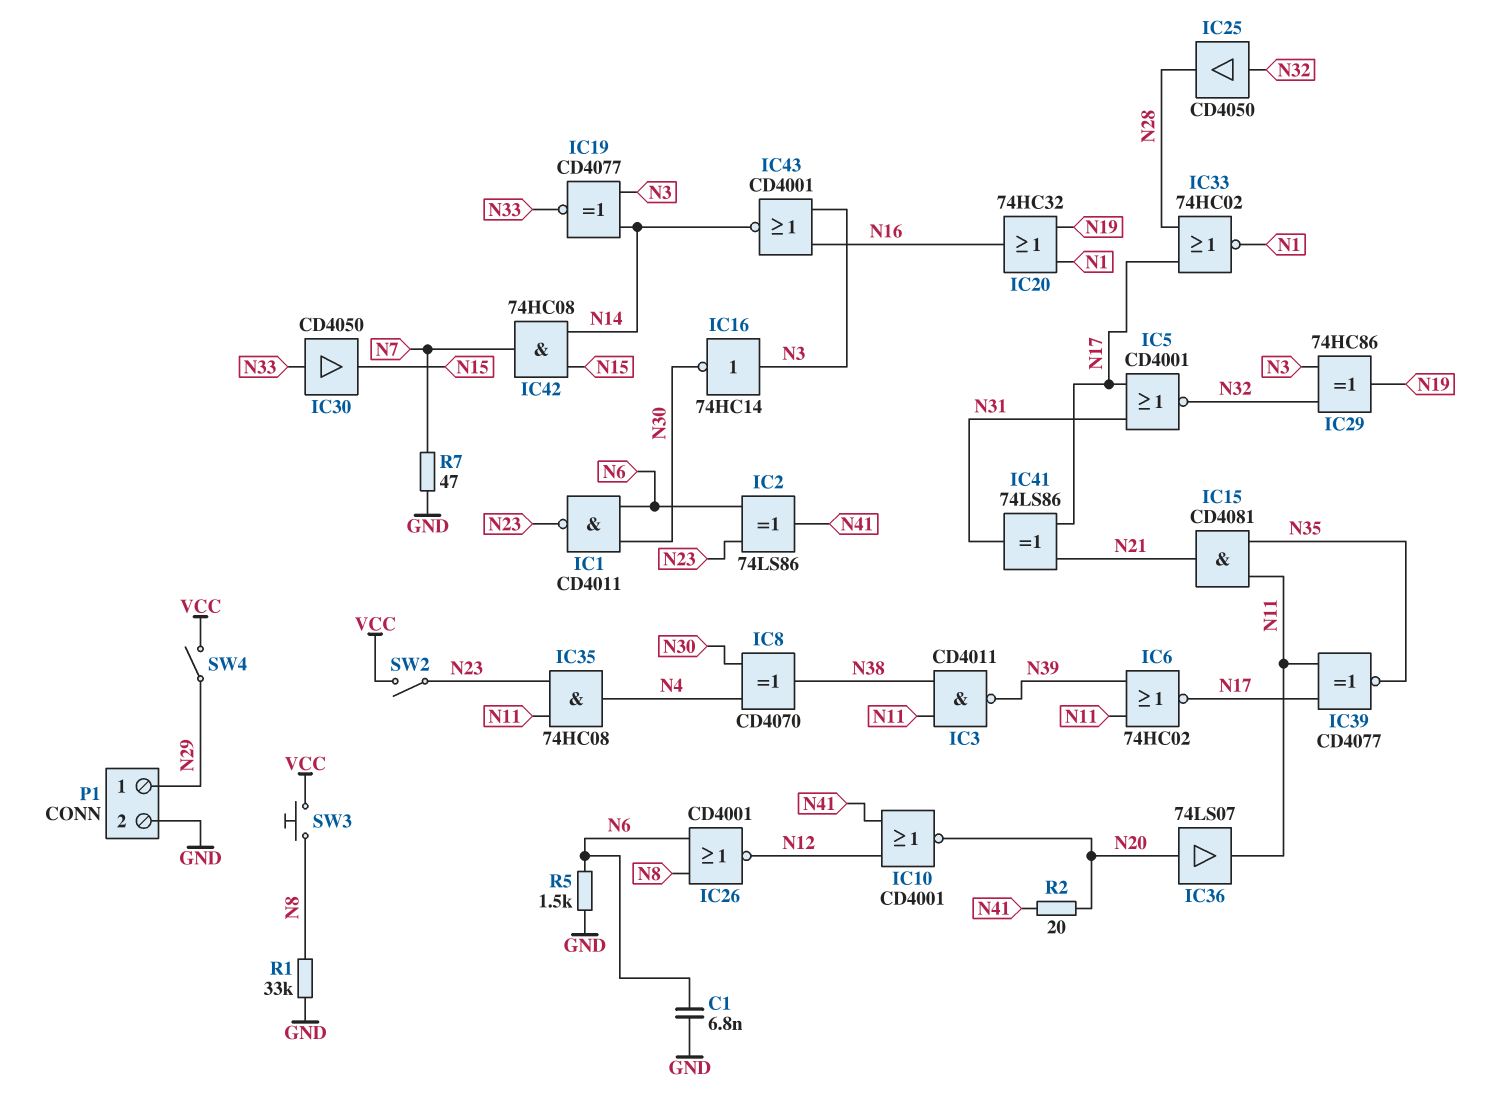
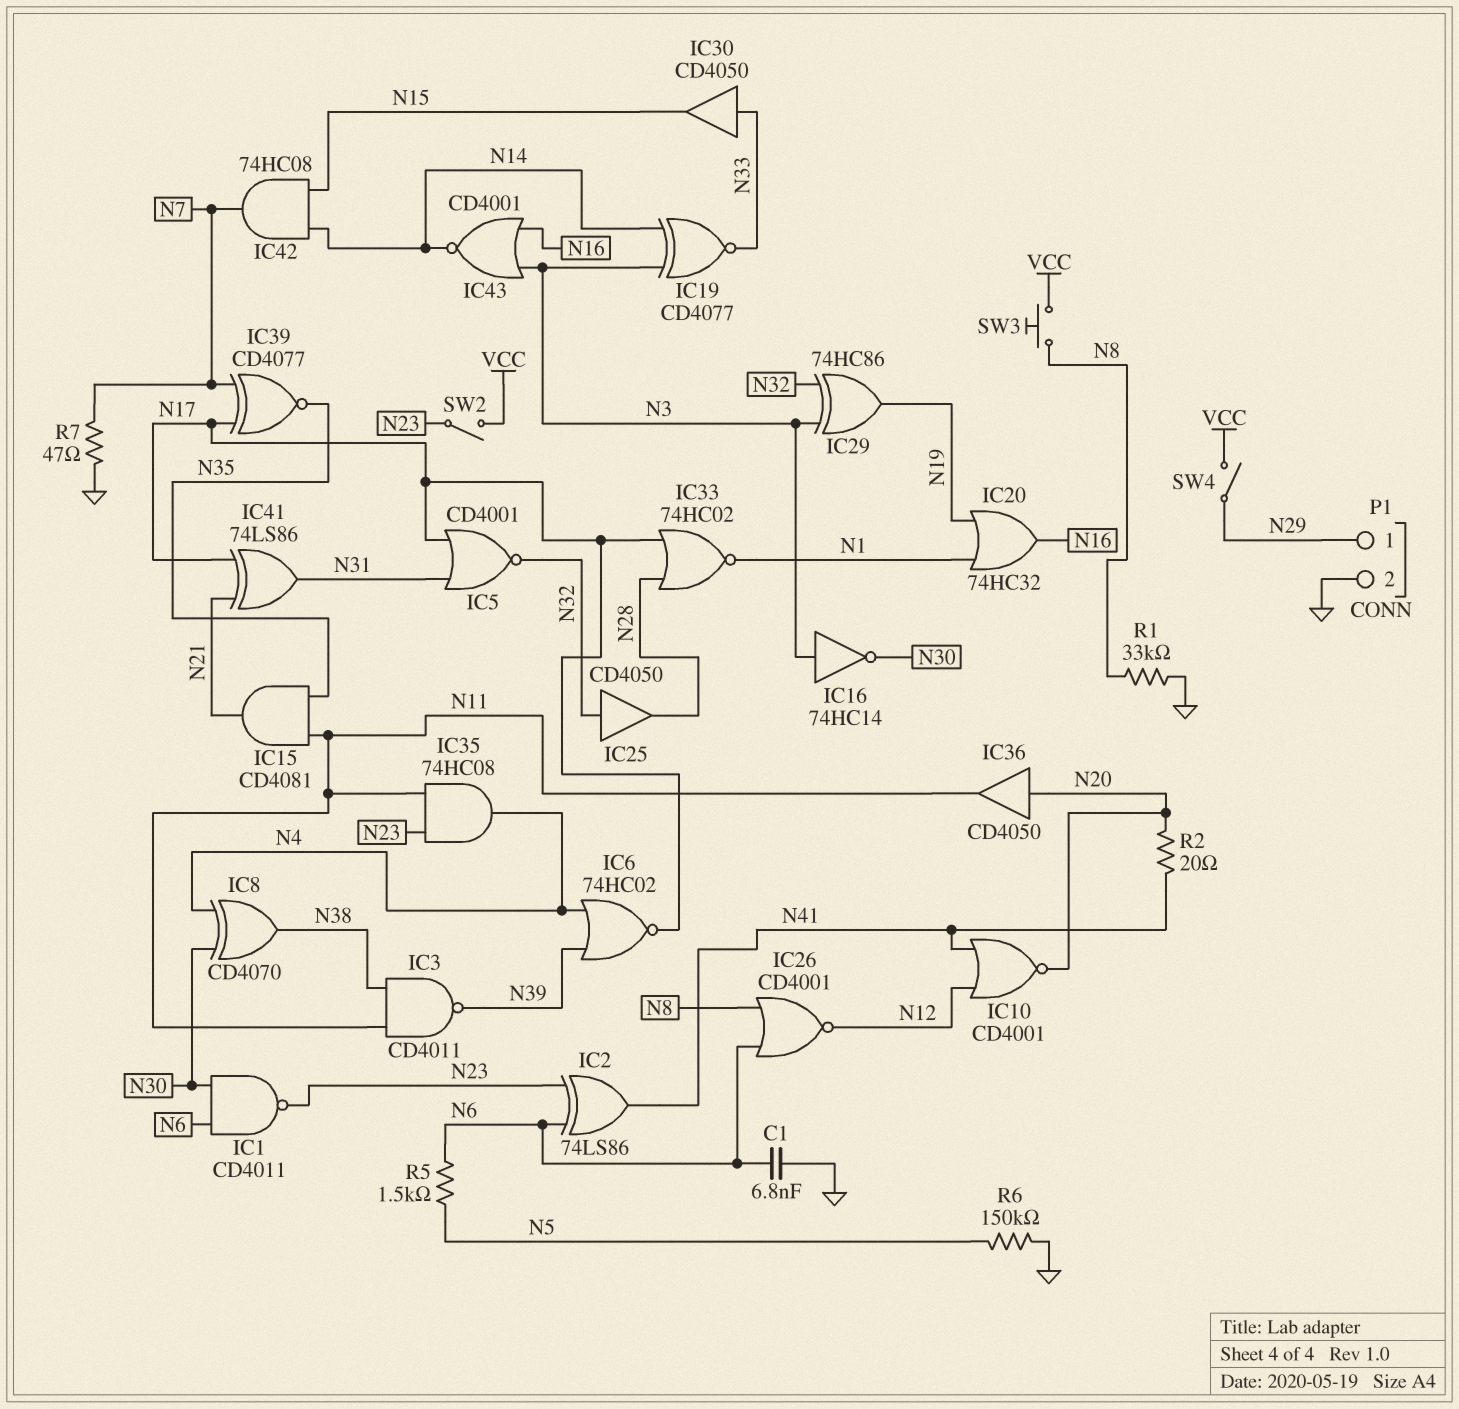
IC6: NOR 74HC02 (in N11, in N39, out N17) -> NOR 74HC02 (in N4, in N39, out N17)
IC36: buffer 74LS07 (in N20, out N11) -> buffer CD4050 (in N20, out N11)
IC39: XNOR CD4077 (in N11, in N17, out N35) -> XNOR CD4077 (in N7, in N17, out N35)
R5: 1.5k (GND, N6) -> 1.5k (N5, N6)
R6: none -> 150k (GND, N5)

